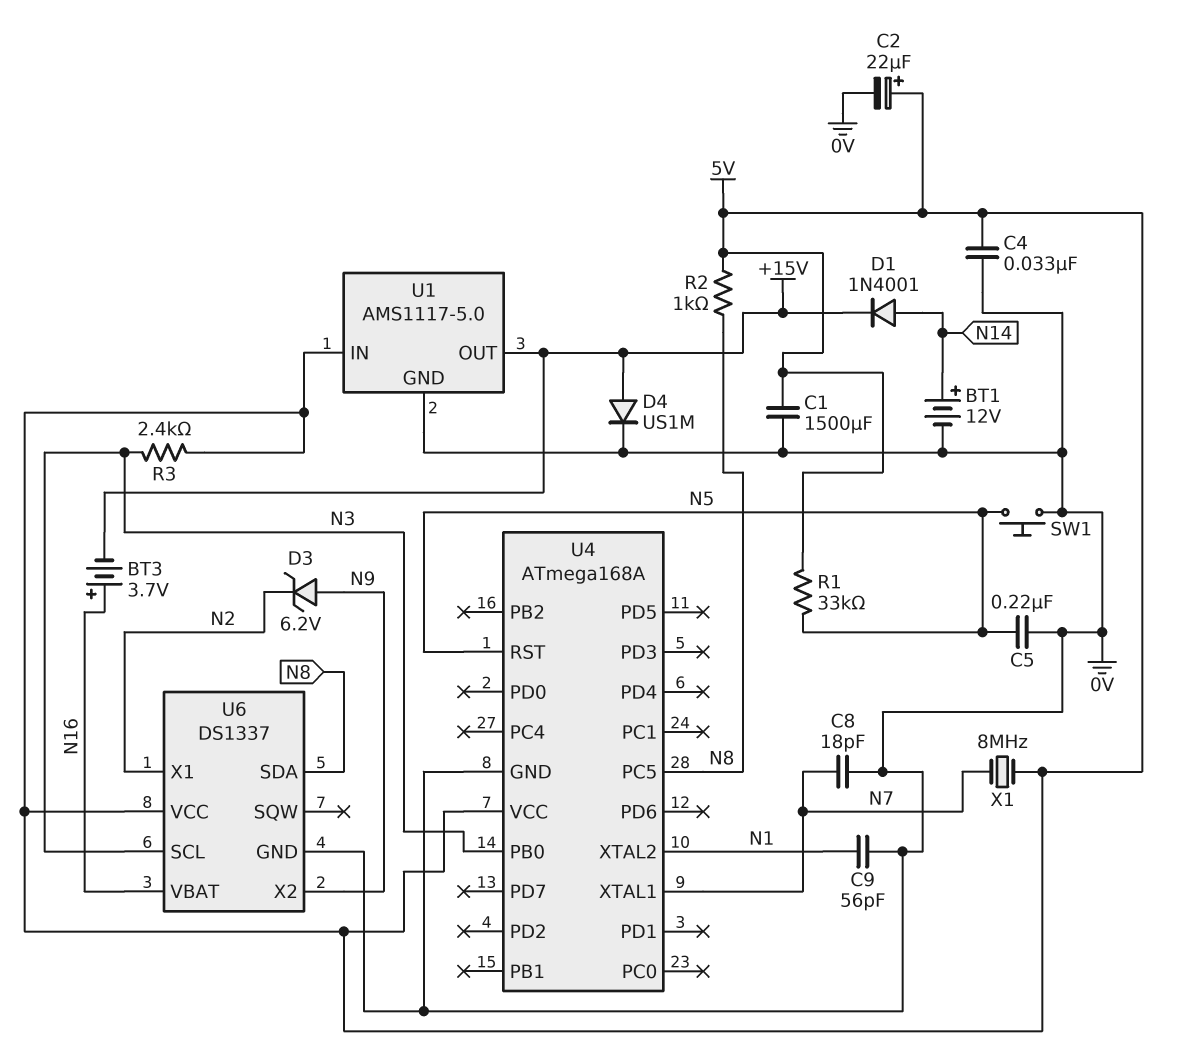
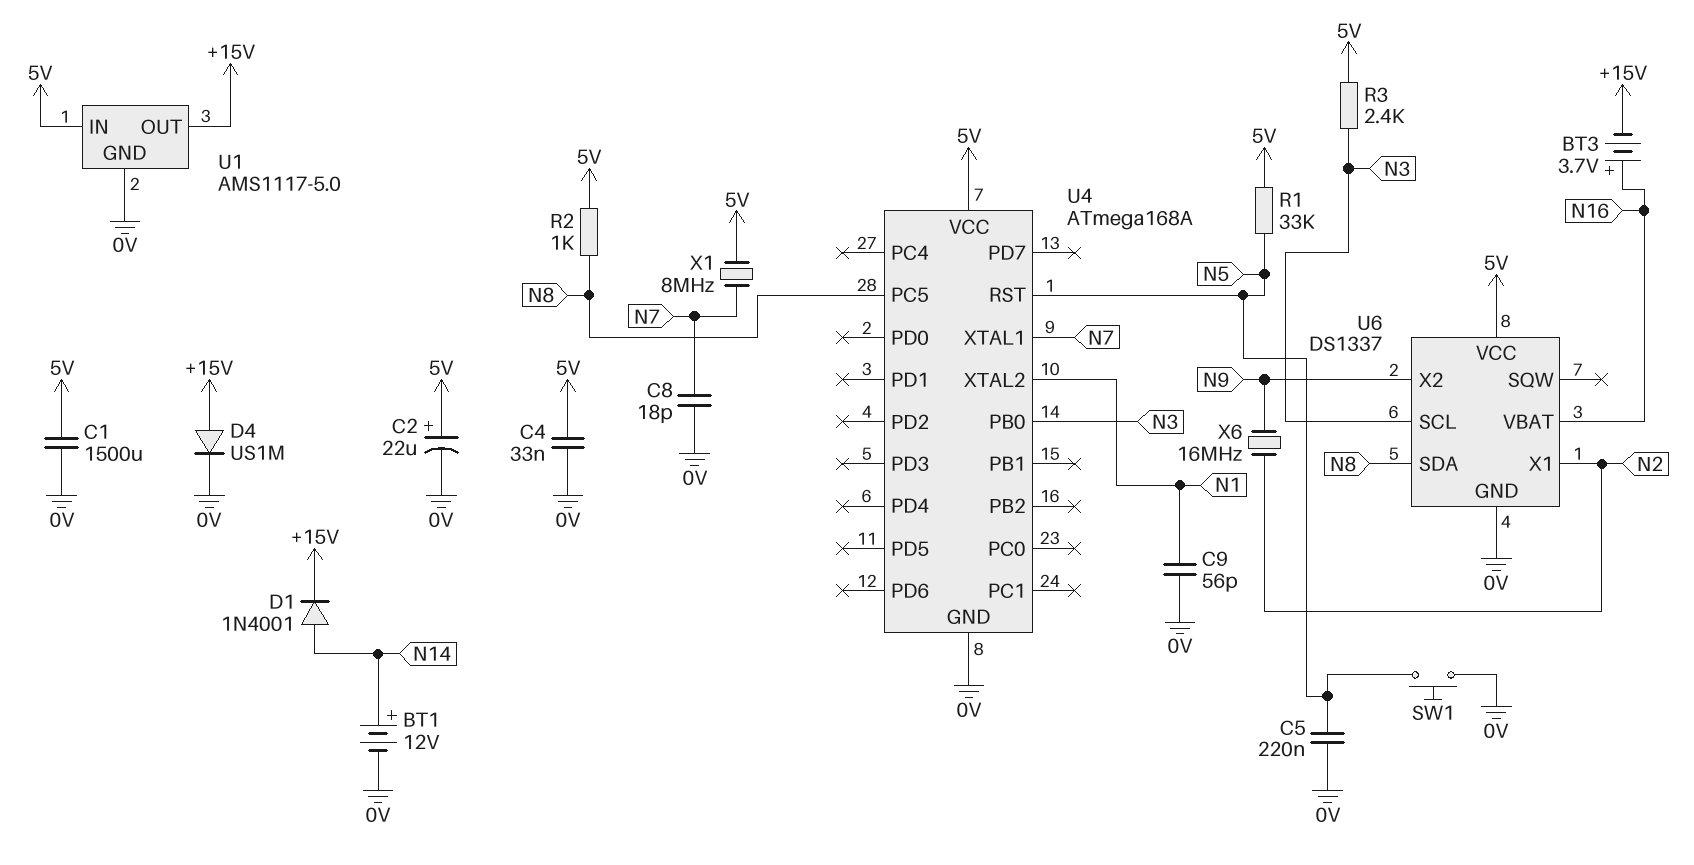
D3: zener 6.2V (A N9, K N2) -> none
X6: none -> 16MHz (N2, N9)

